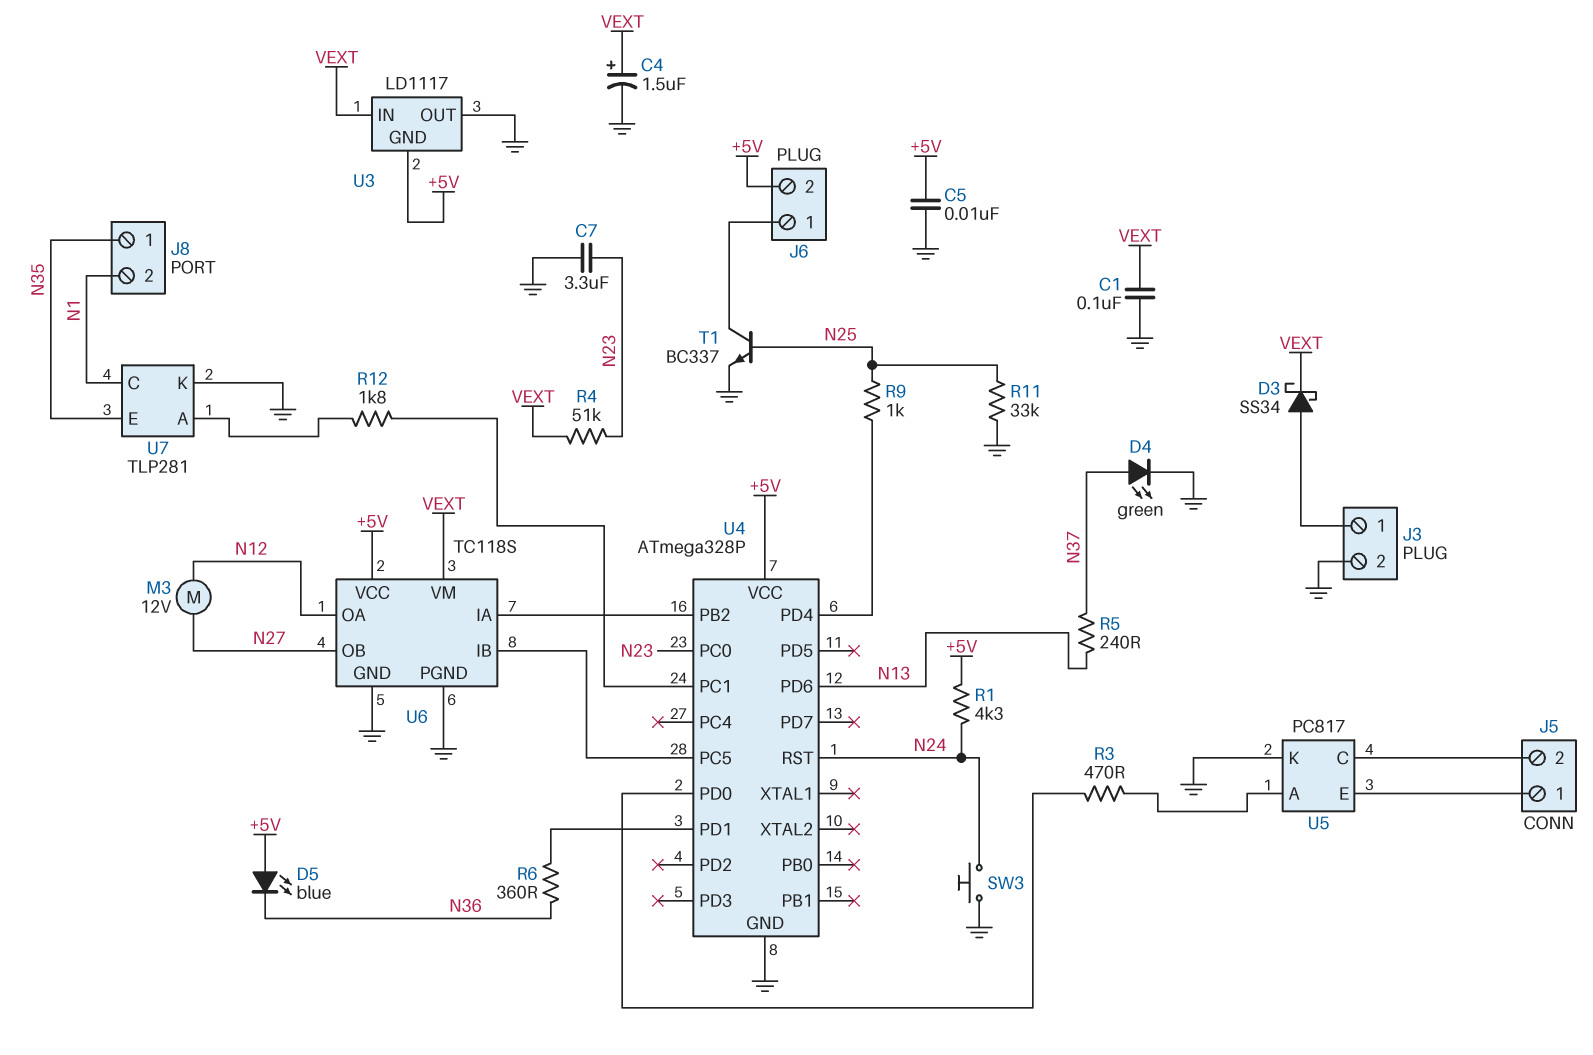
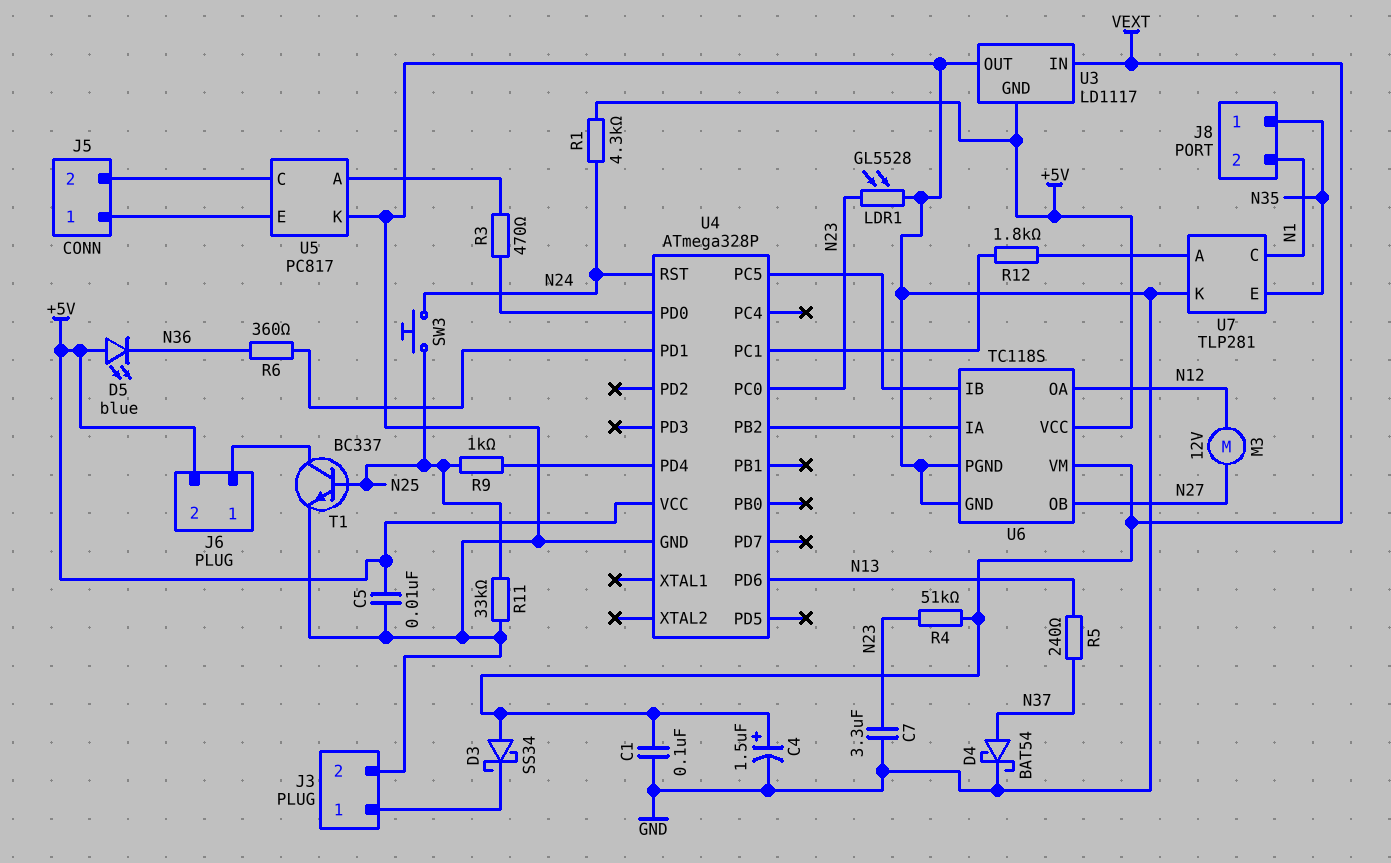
D3: schottky SS34 (A J3/1, K VEXT) -> schottky SS34 (A VEXT, K J3/1)
D4: LED green (A N37, K GND) -> schottky BAT54 (A N37, K GND)
LDR1: none -> GL5528 (GND, N23)
SW3: button (GND, N24) -> button (N24, N25)

